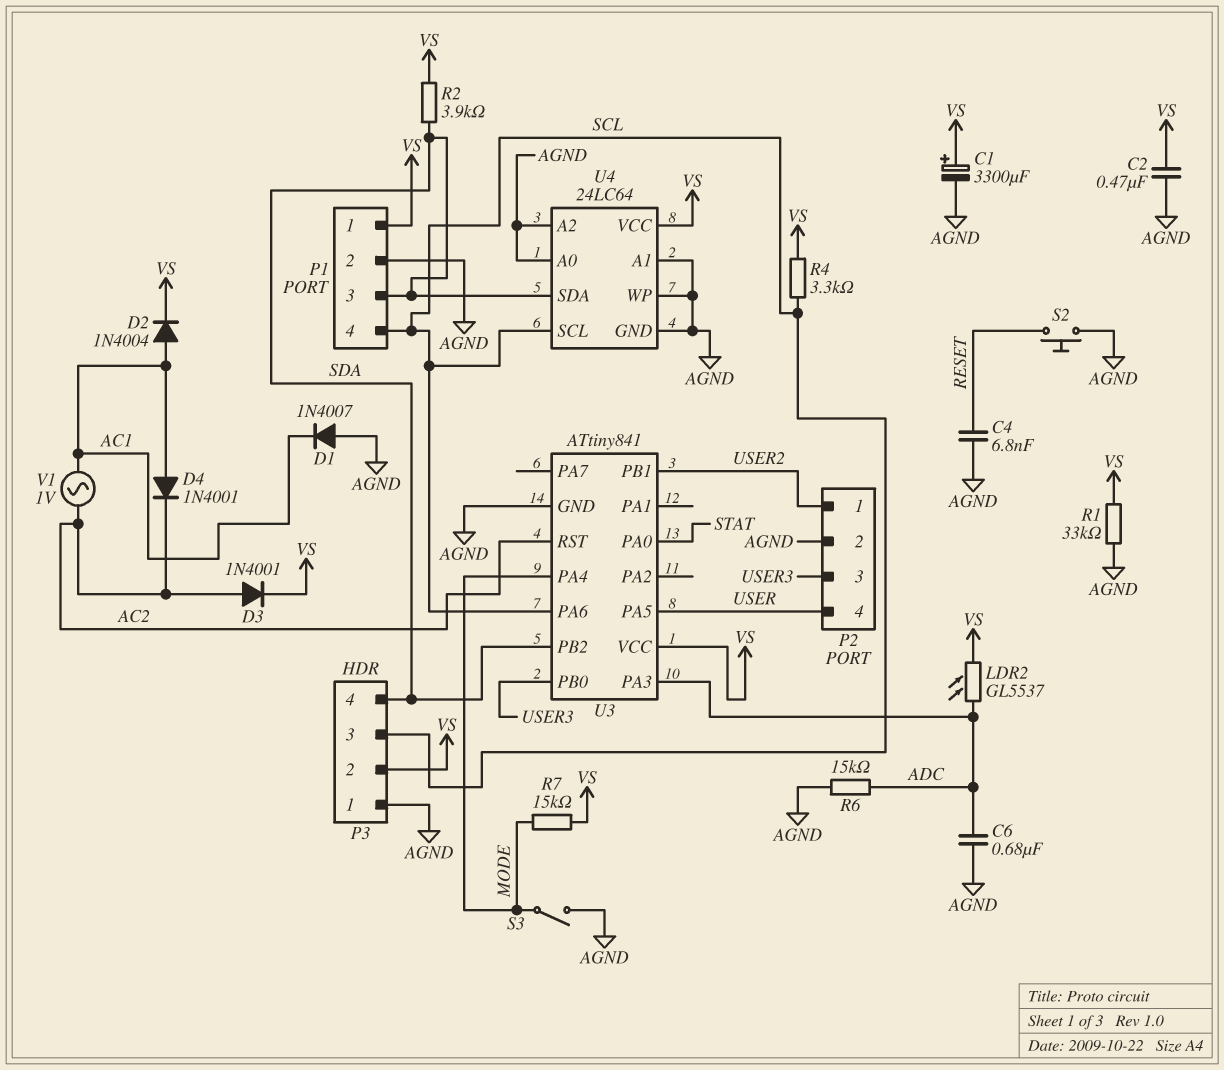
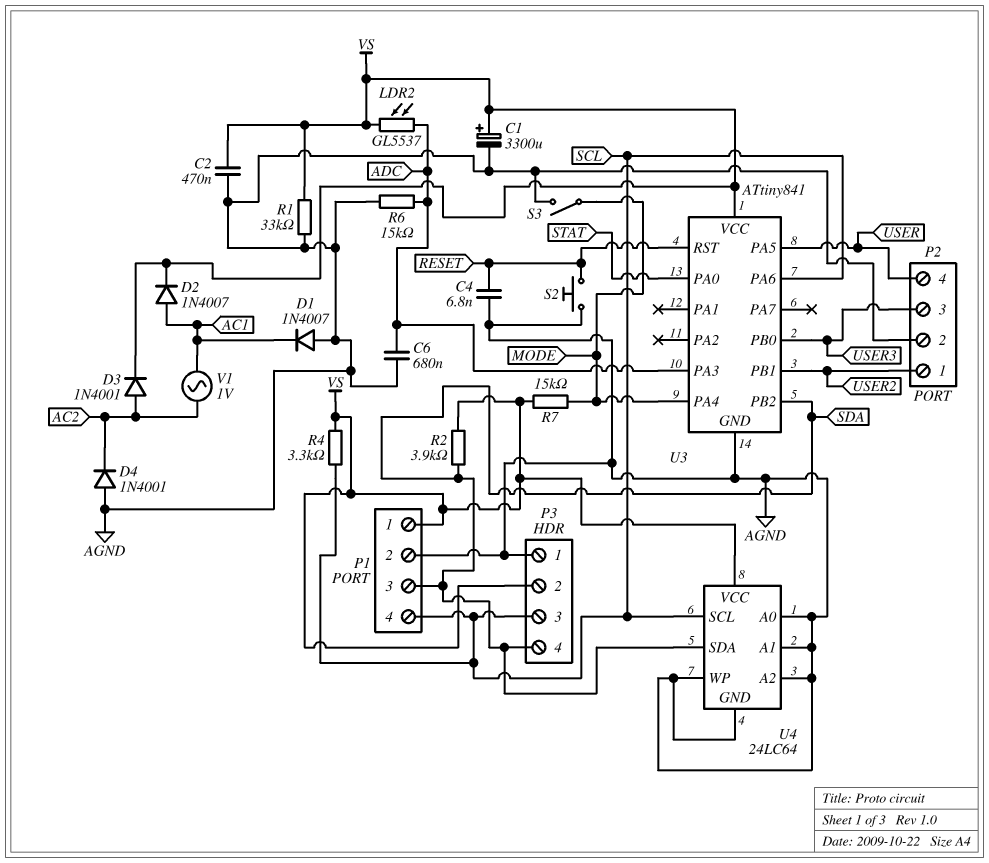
D2: diode 1N4004 (A AC1, K VS) -> diode 1N4007 (A AC1, K VS)
D4: diode 1N4001 (A AC1, K AC2) -> diode 1N4001 (A AGND, K AC2)
U3 pin RST: AC2 -> RESET

